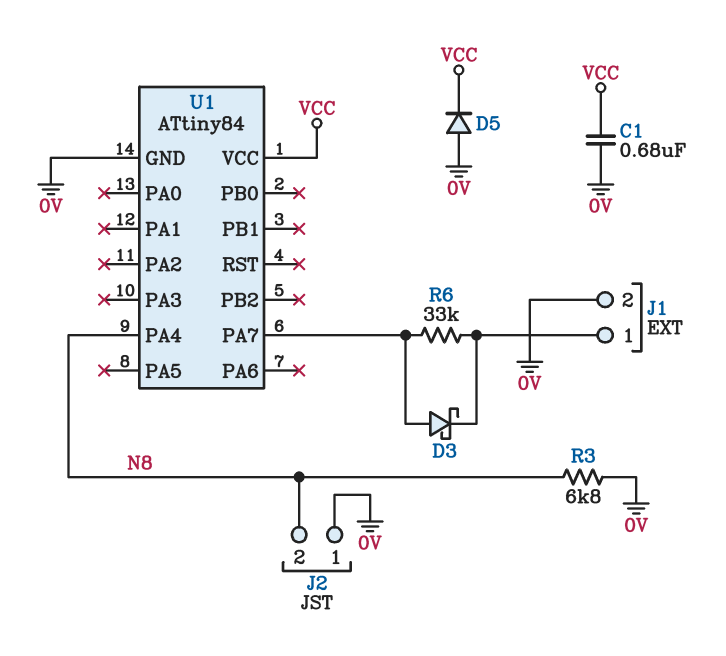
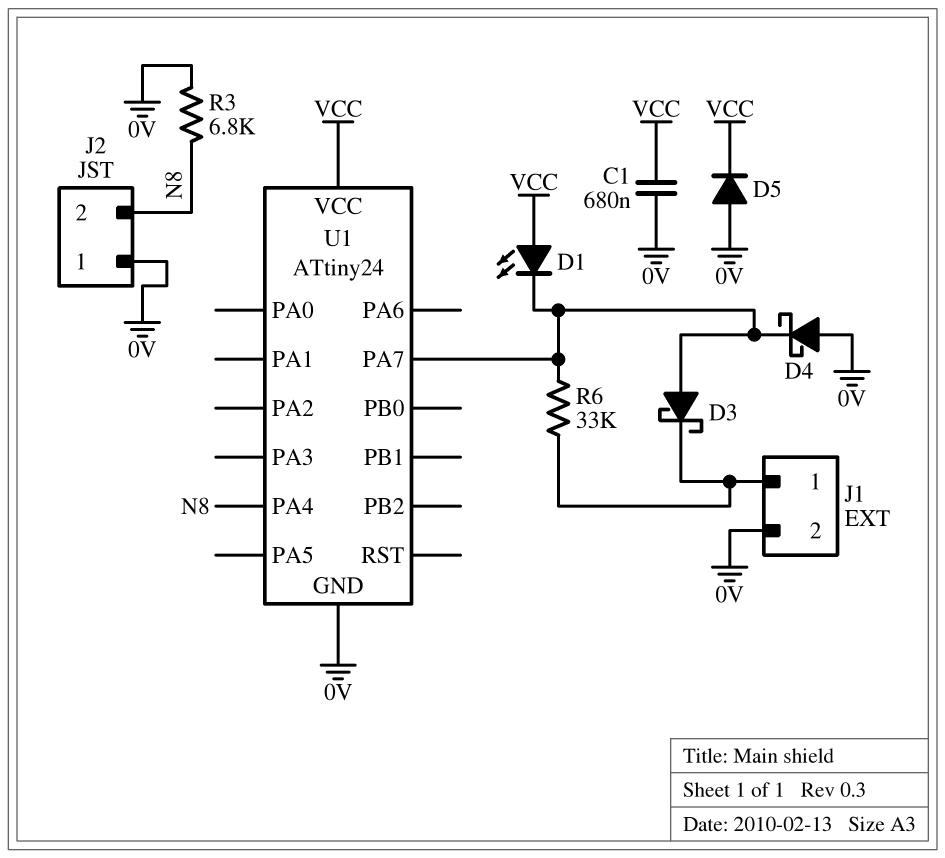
D1: none -> LED (A VCC, K U1/PA7)
D4: none -> schottky (A 0V, K U1/PA7)
U1: ATtiny84 -> ATtiny24

